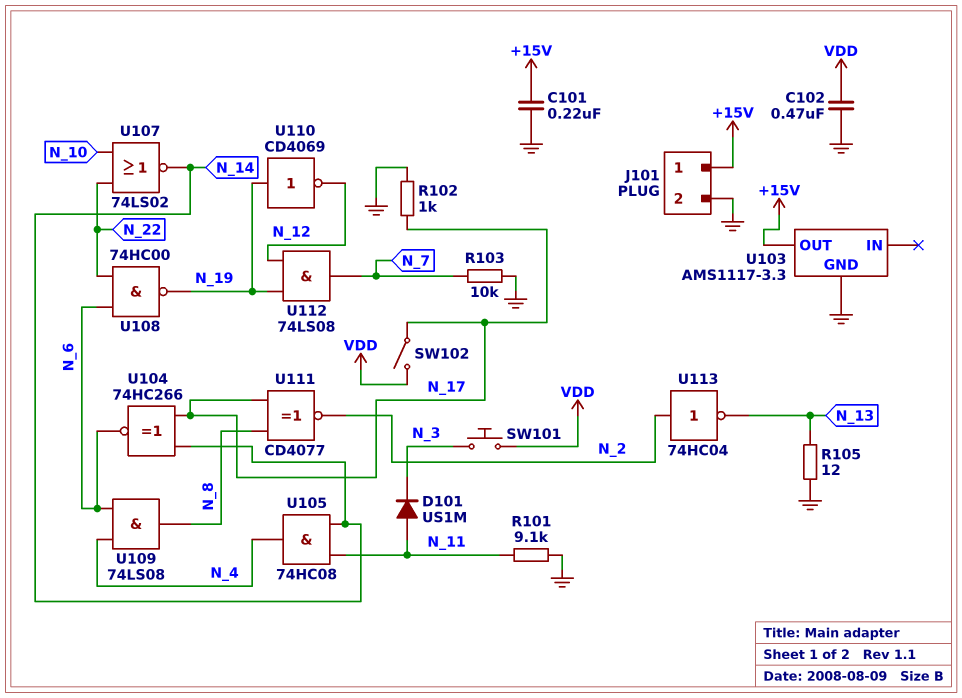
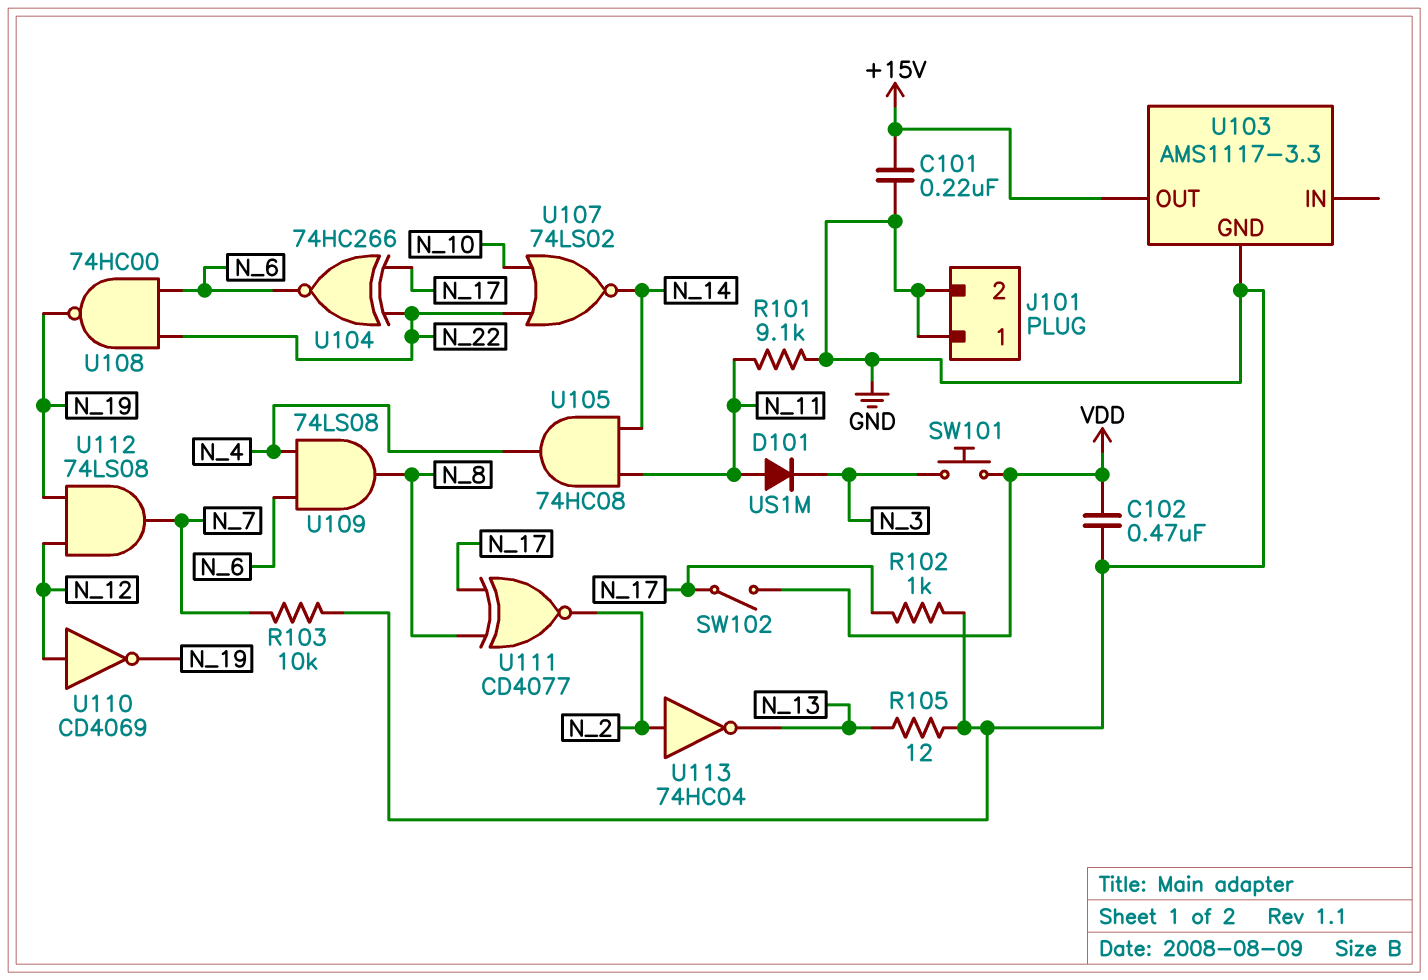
J101 pin 1: +15V -> GND
U104: XNOR 74HC266 (in N_14, in N_17, out N_6) -> XNOR 74HC266 (in N_17, in N_22, out N_6)
U110: NOT CD4069 (in N_19, out N_12) -> NOT CD4069 (in N_12, out N_19)

